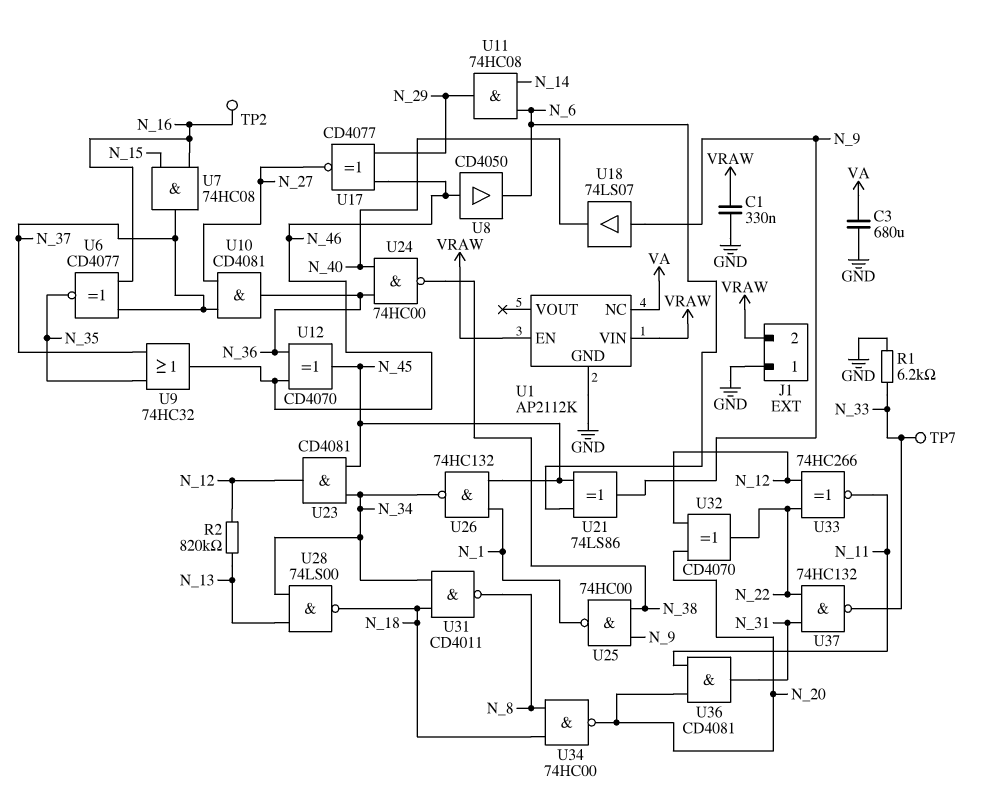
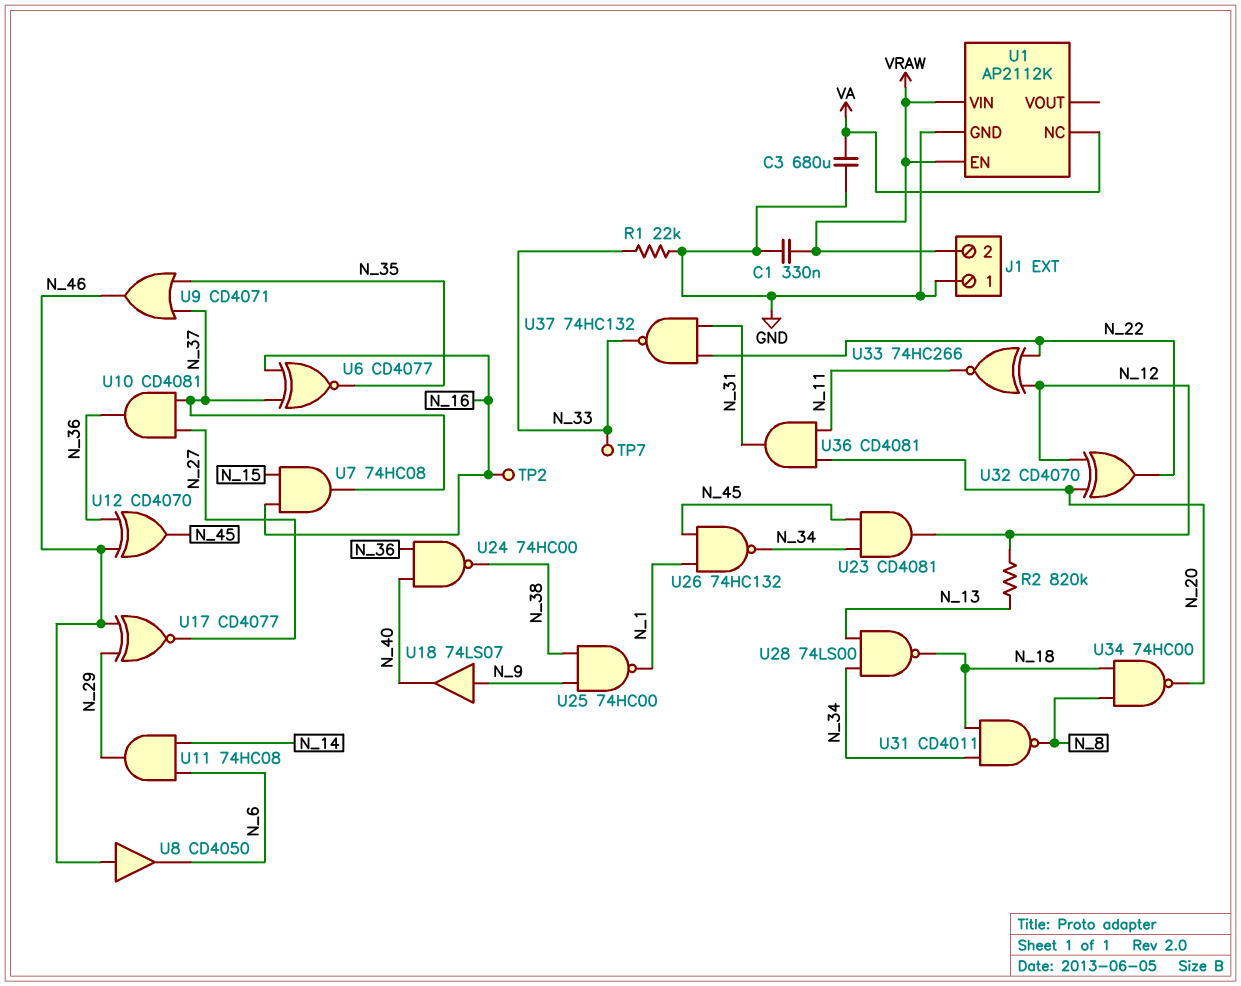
R1: 6.2k (GND, N_33) -> 22k (GND, N_33)
U9: OR 74HC32 (in N_35, in N_37, out N_46) -> OR CD4071 (in N_35, in N_37, out N_46)
U21: XOR 74LS86 (in N_6, in N_45, out N_9) -> none

